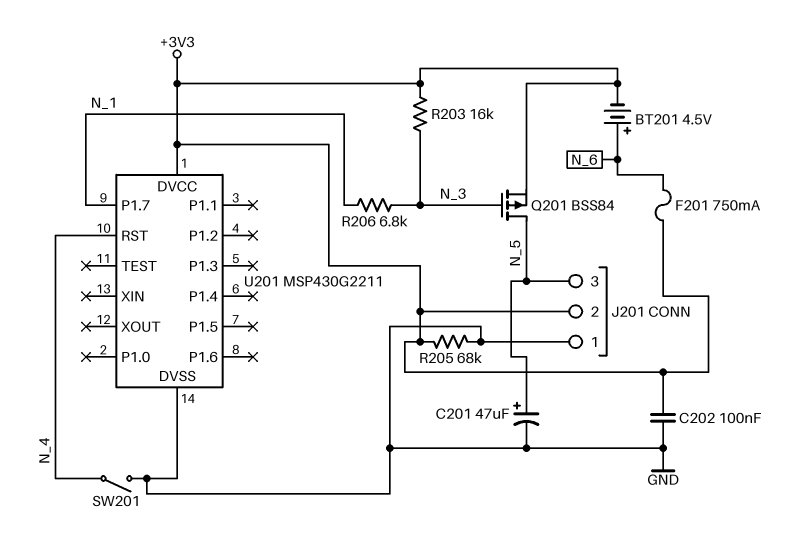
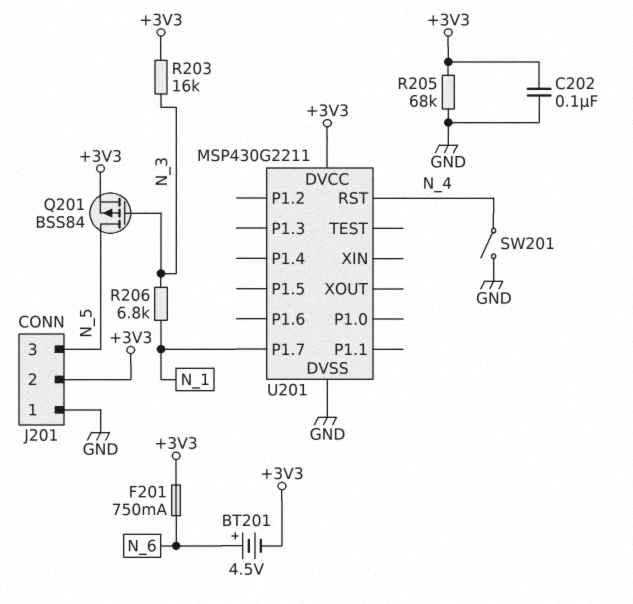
C201: 47uF (plus N_5, minus GND) -> none

